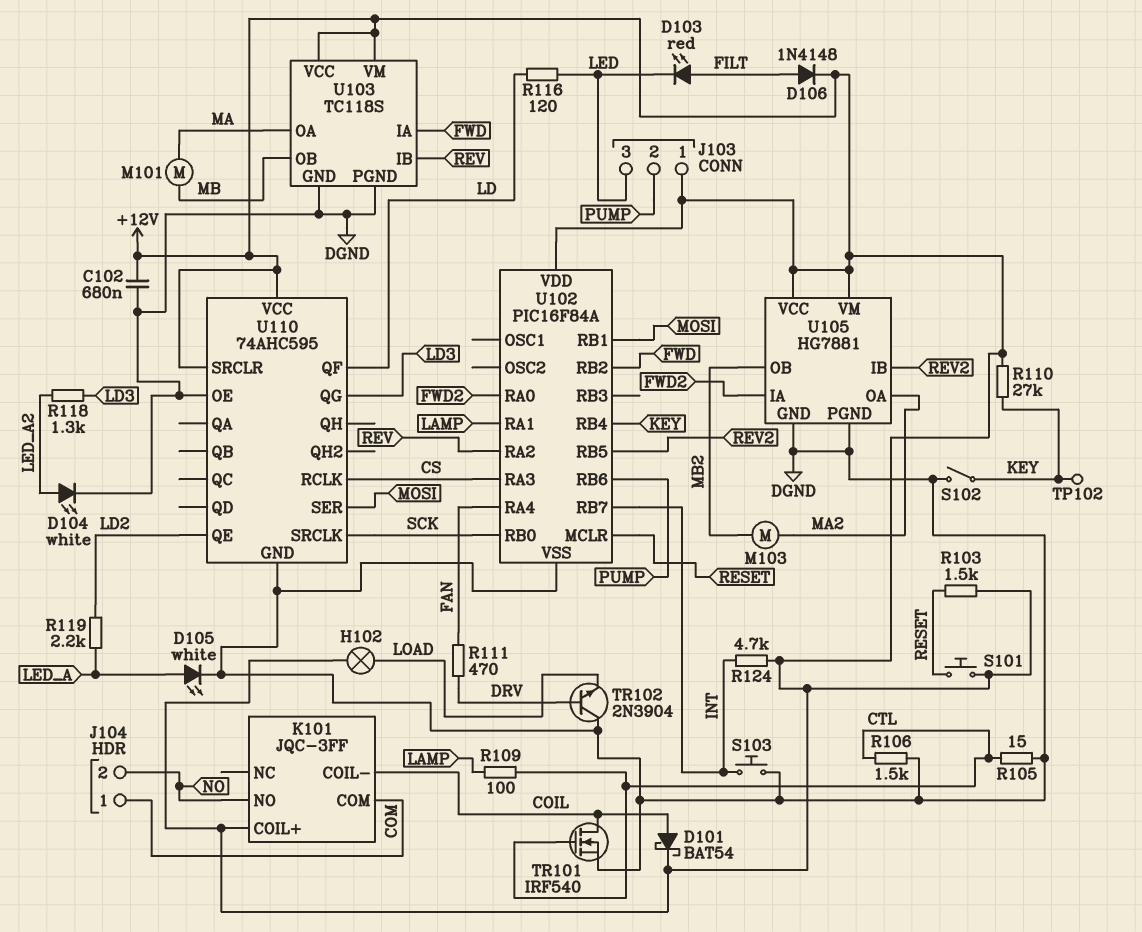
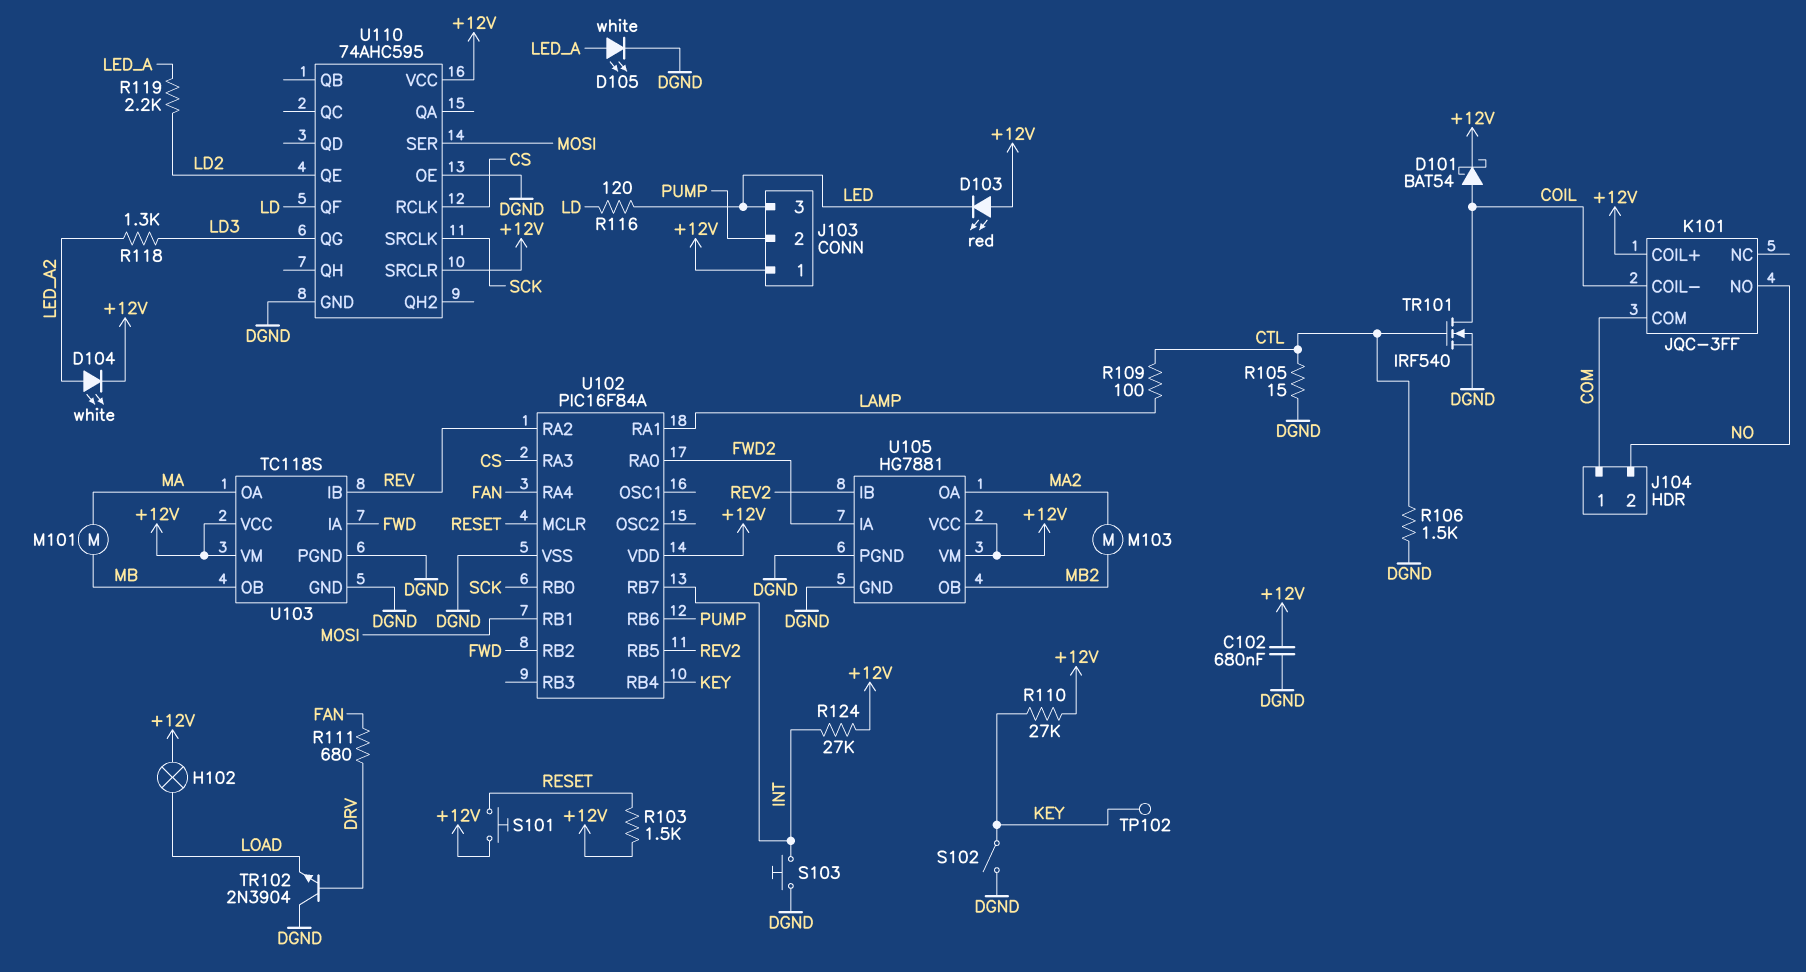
D103: LED red (A FILT, K LED) -> LED red (A +12V, K LED)
D104: LED white (A LED_A2, K DGND) -> LED white (A LED_A2, K +12V)
D106: diode 1N4148 (A FILT, K +12V) -> none
R111: 470 (DRV, FAN) -> 680 (DRV, FAN)
R124: 4.7k (+12V, INT) -> 27k (+12V, INT)

